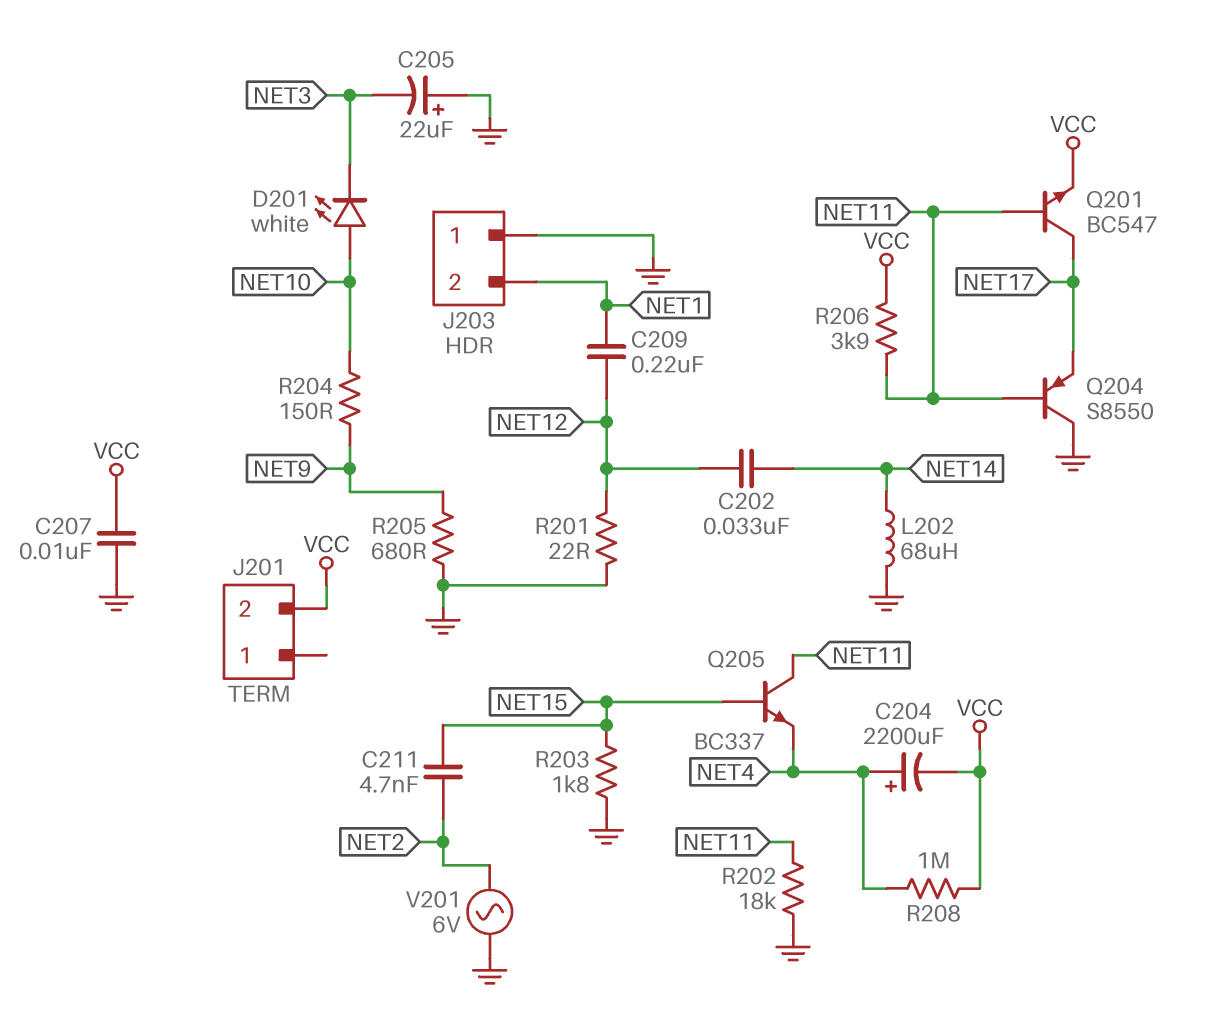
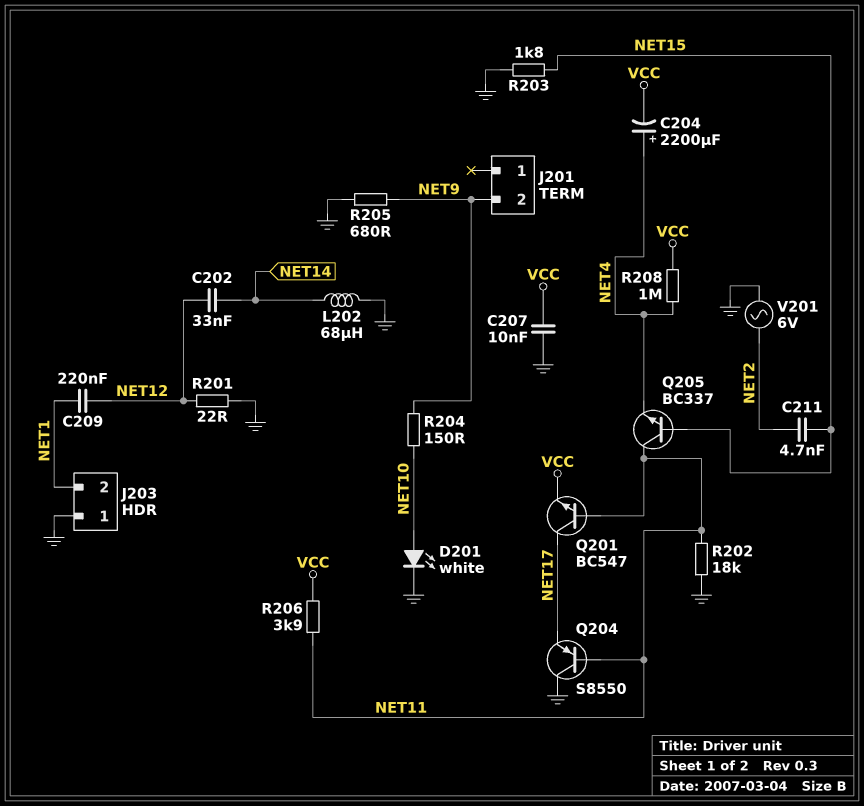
C205: 22uF (plus GND, minus NET3) -> none
D201: LED white (A NET10, K NET3) -> LED white (A NET10, K GND)
J201 pin 2: VCC -> NET9

